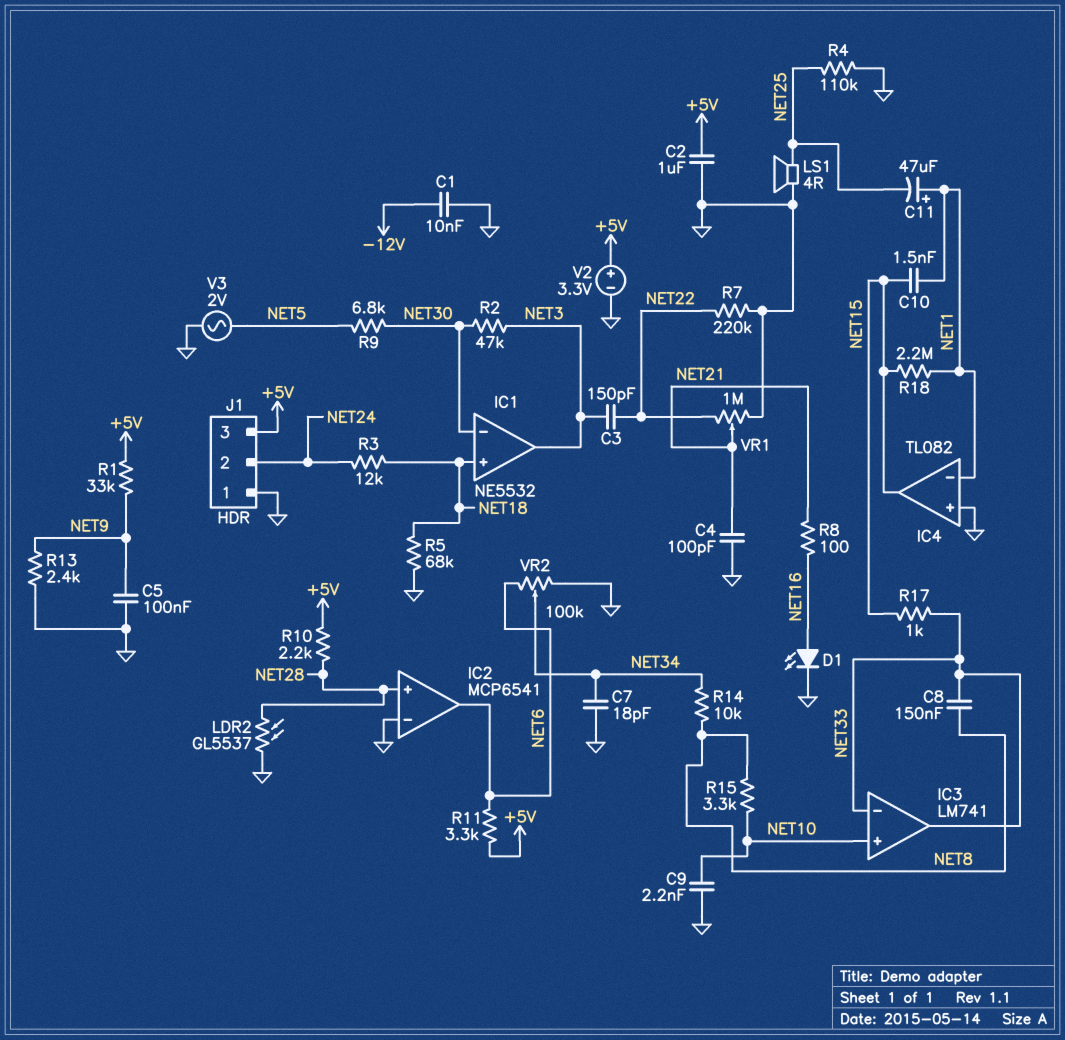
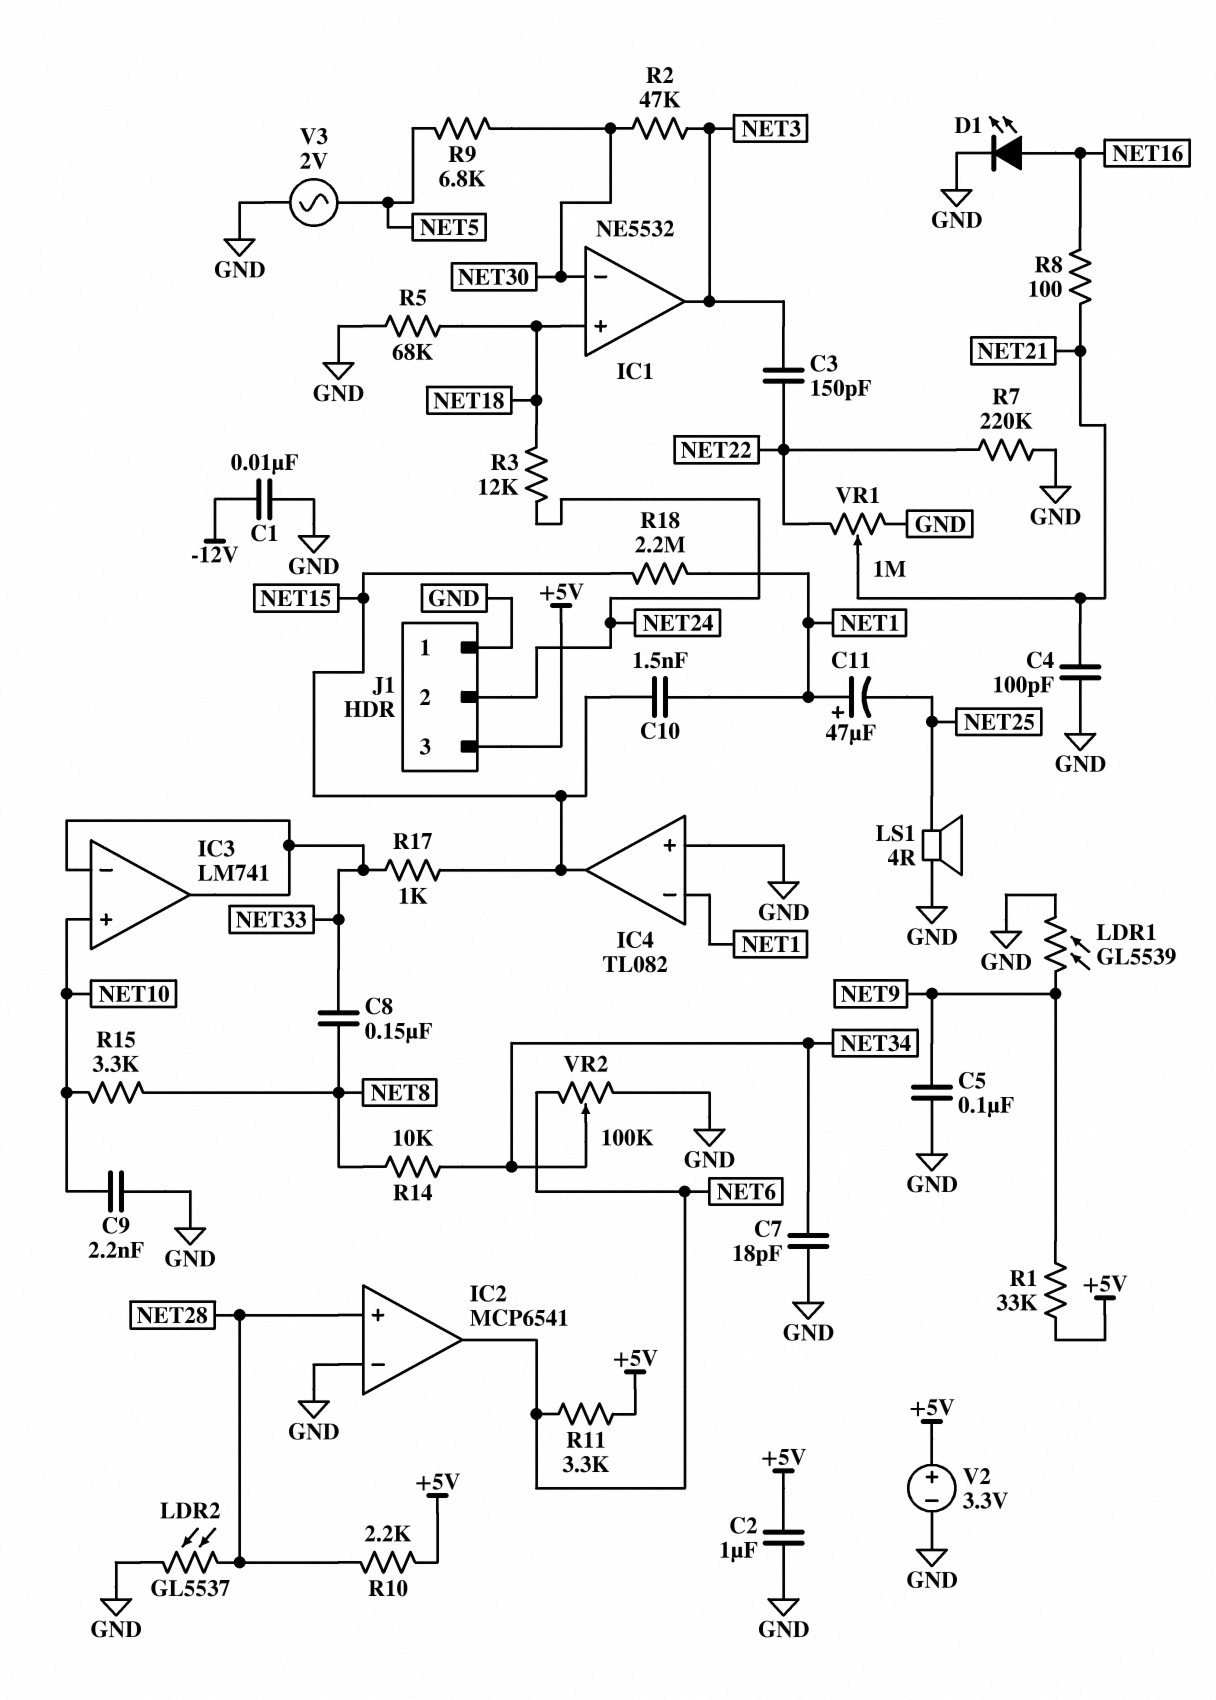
LDR1: none -> GL5539 (GND, NET9)
R4: 110k (GND, NET25) -> none
R13: 2.4k (GND, NET9) -> none

